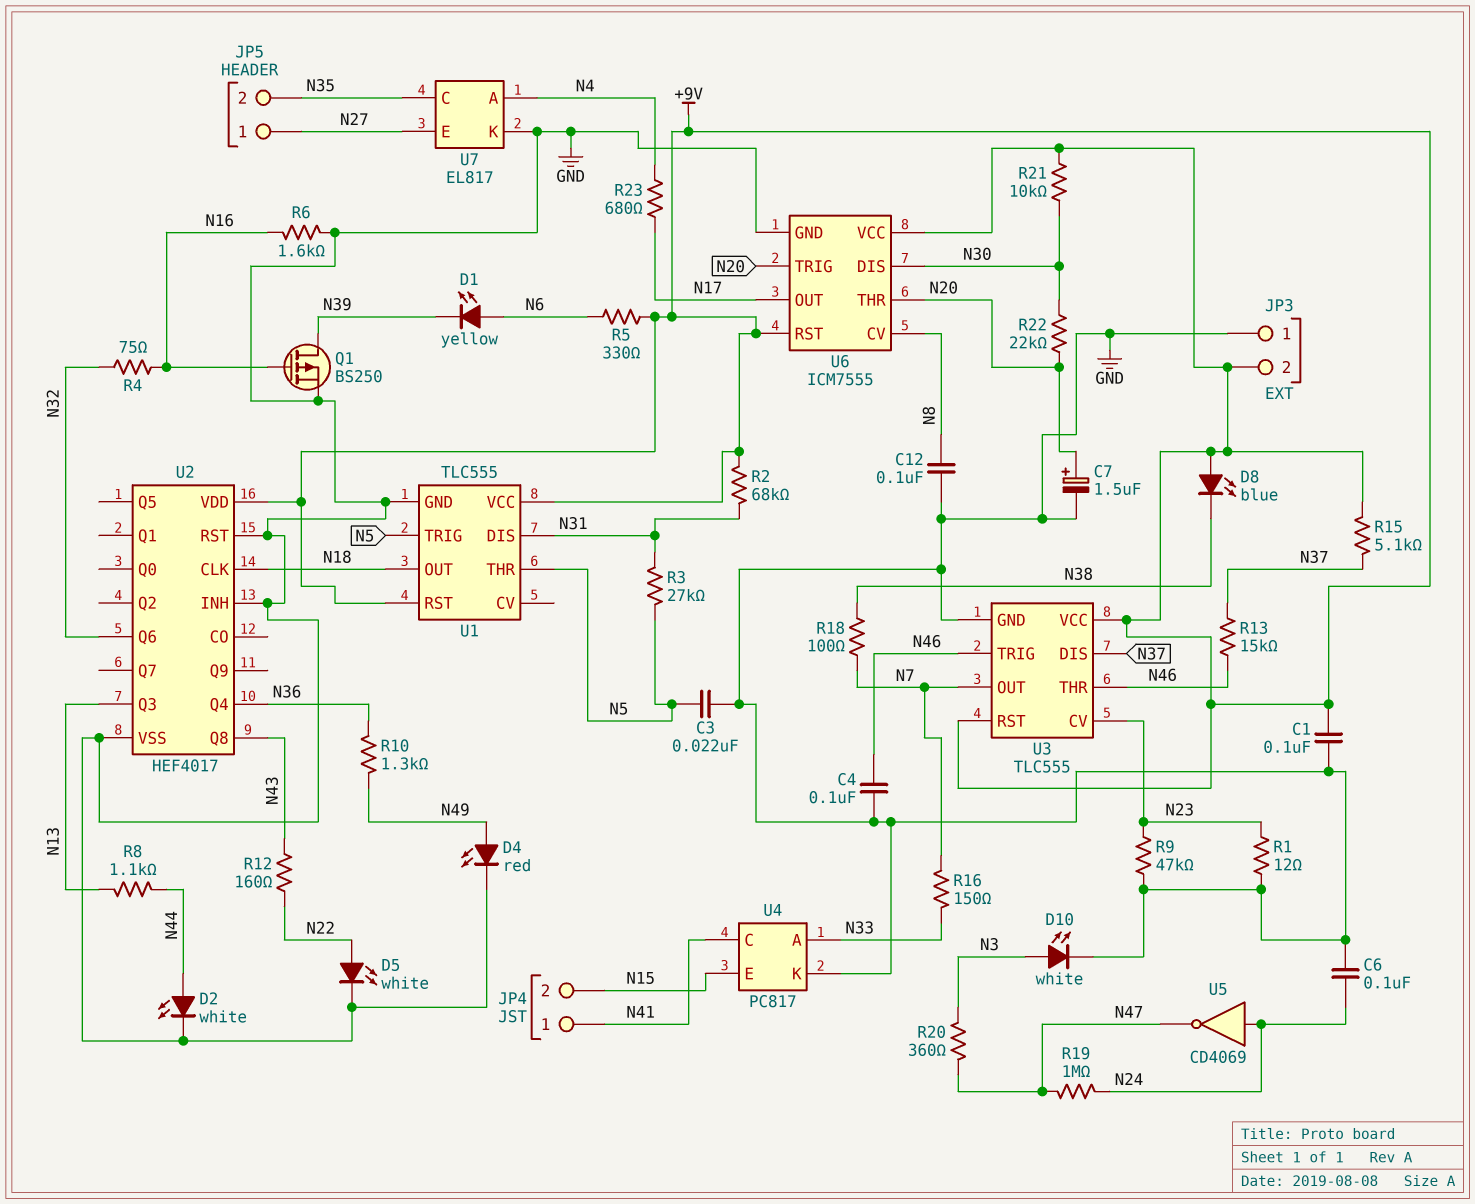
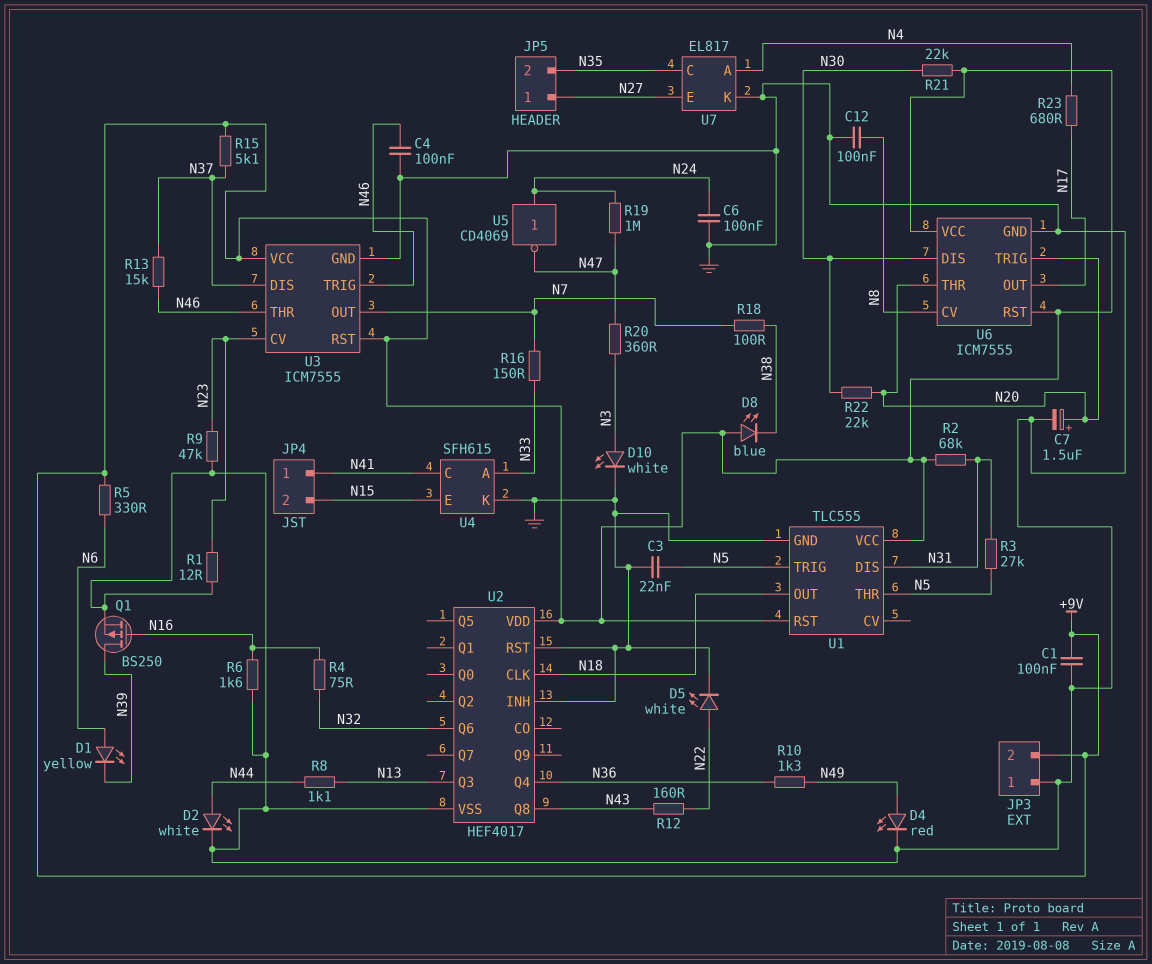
R21: 10k (+9V, N30) -> 22k (+9V, N30)
U3: TLC555 -> ICM7555
U4: PC817 -> SFH615

